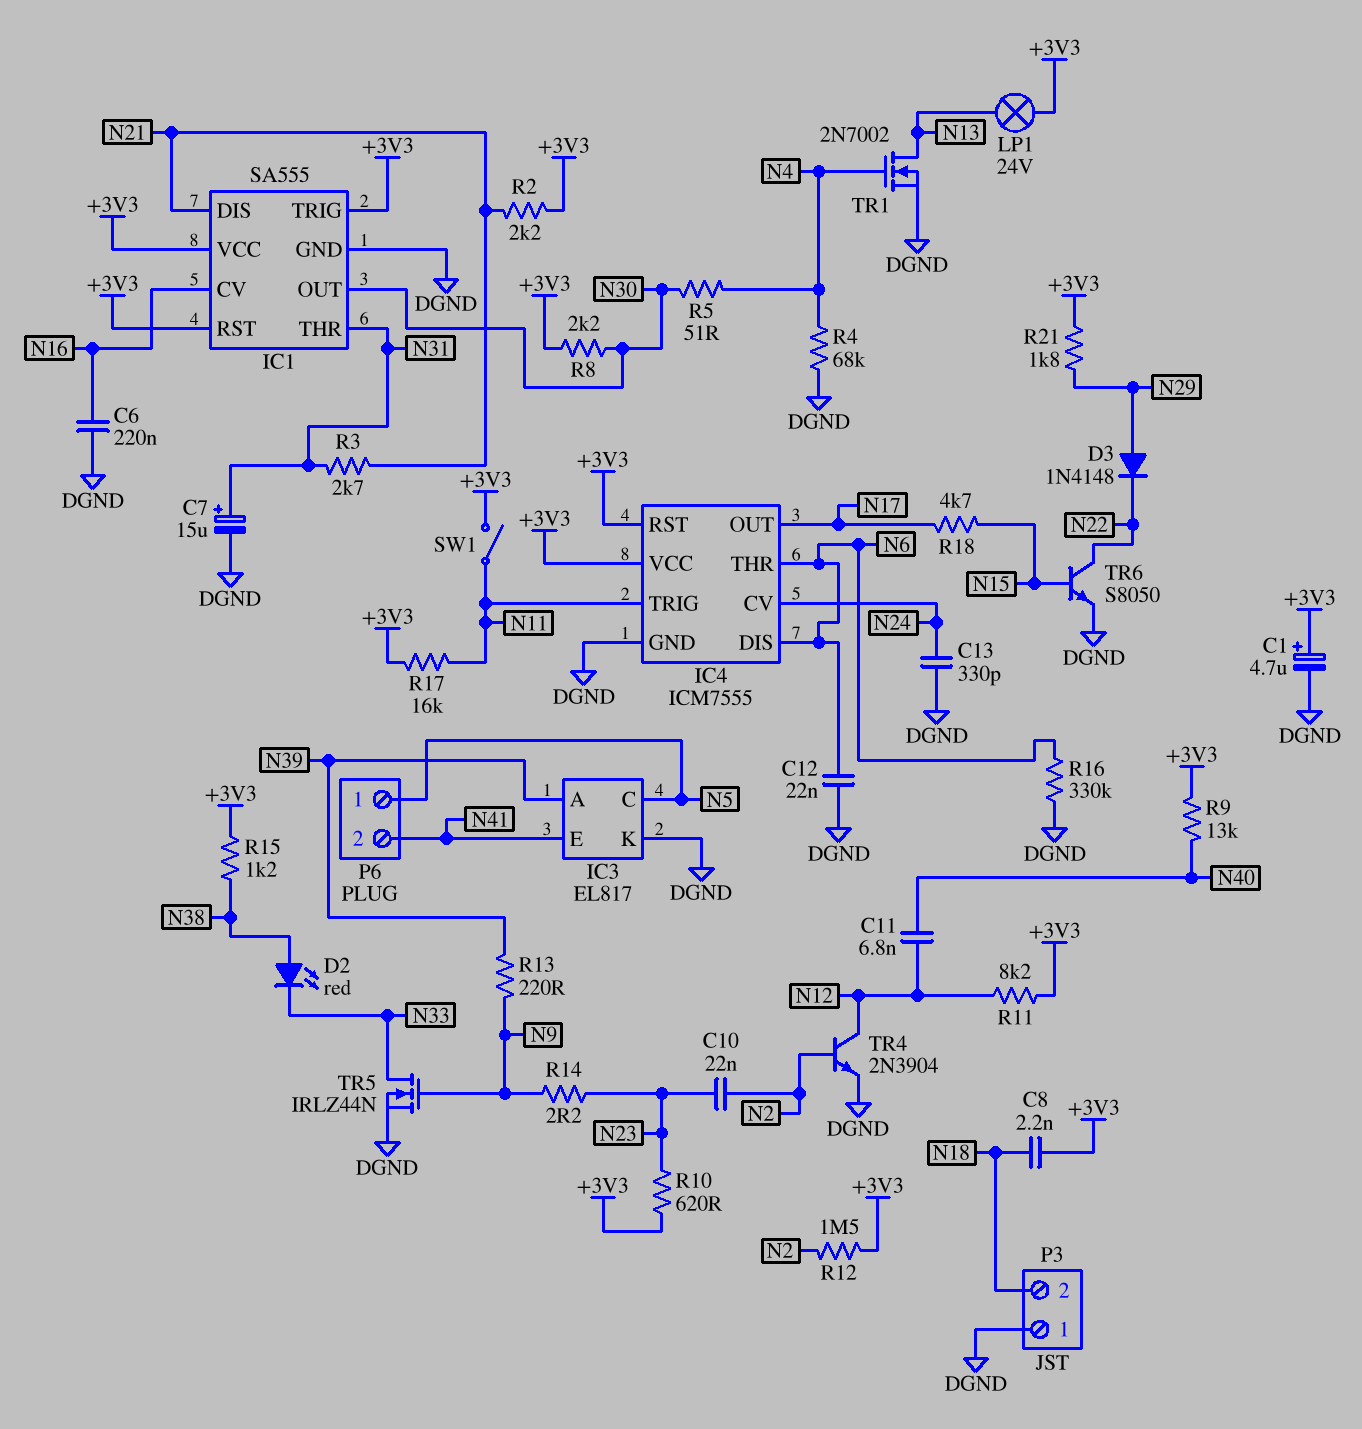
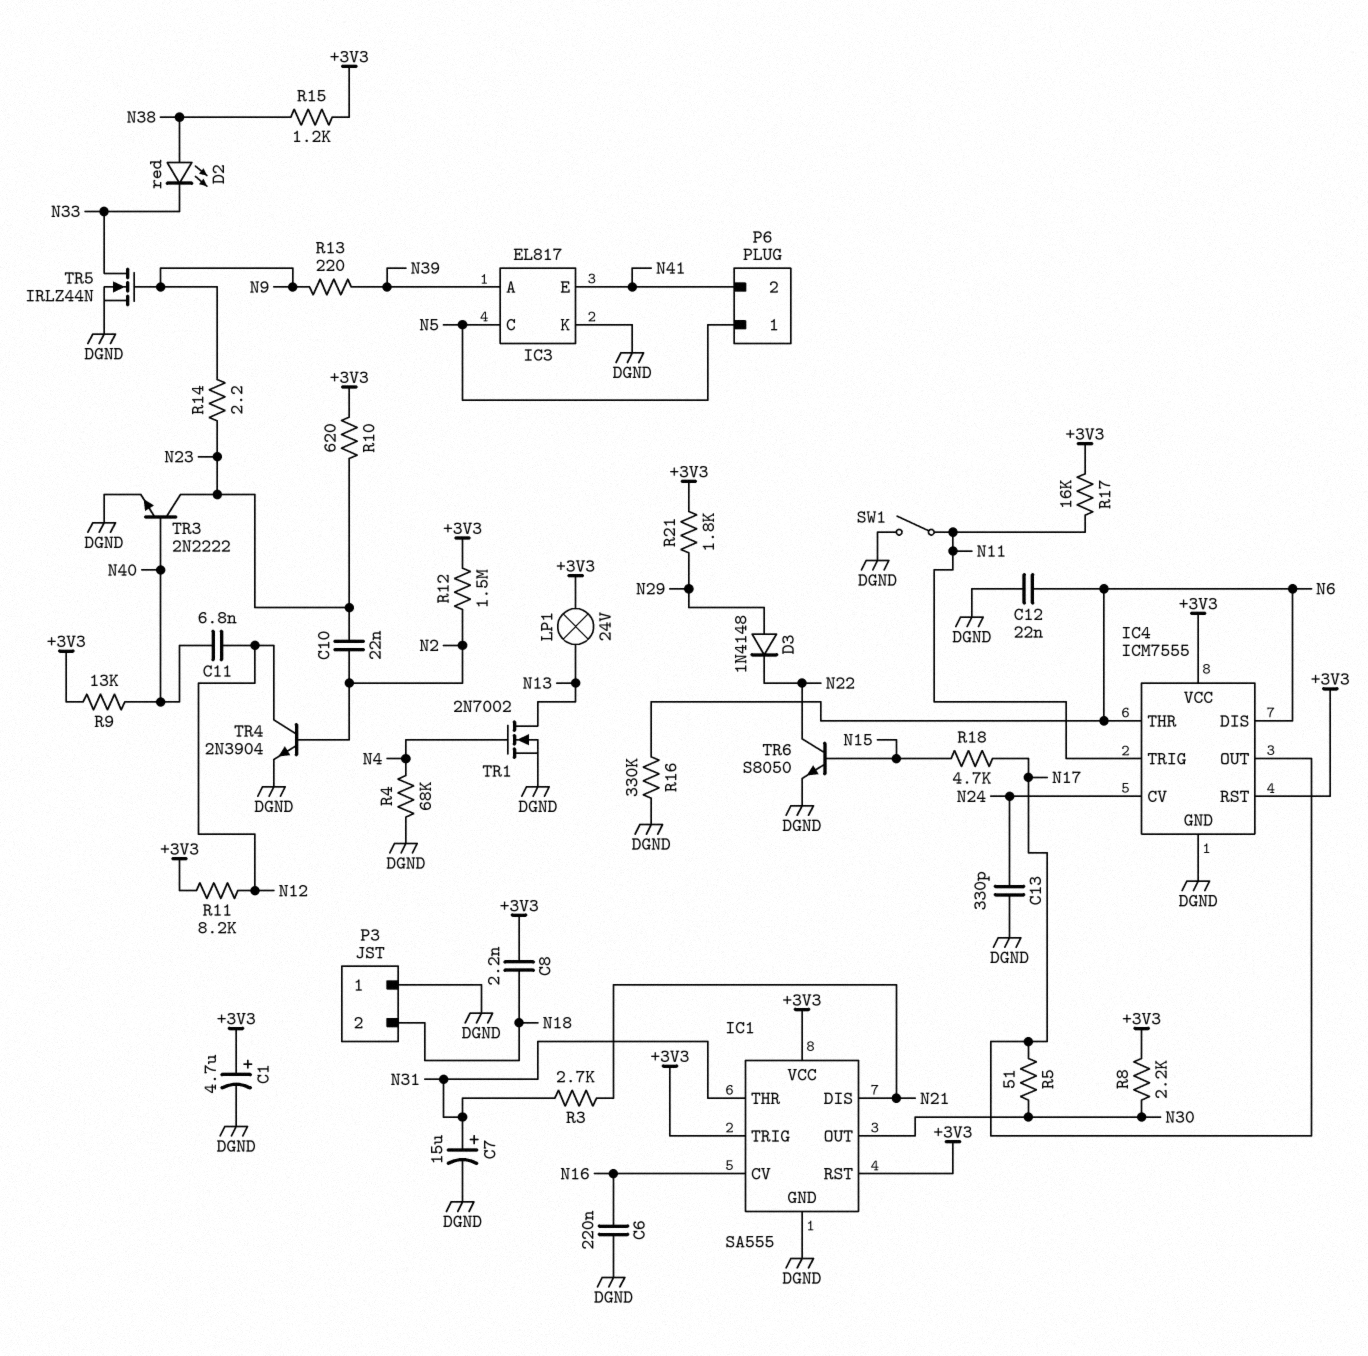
R2: 2.2k (+3V3, N21) -> none
R5: 51 (N4, N30) -> 51 (N17, N30)
SW1: switch (+3V3, N11) -> switch (DGND, N11)
TR3: none -> NPN 2N2222 (B N40, C N23, E DGND)

